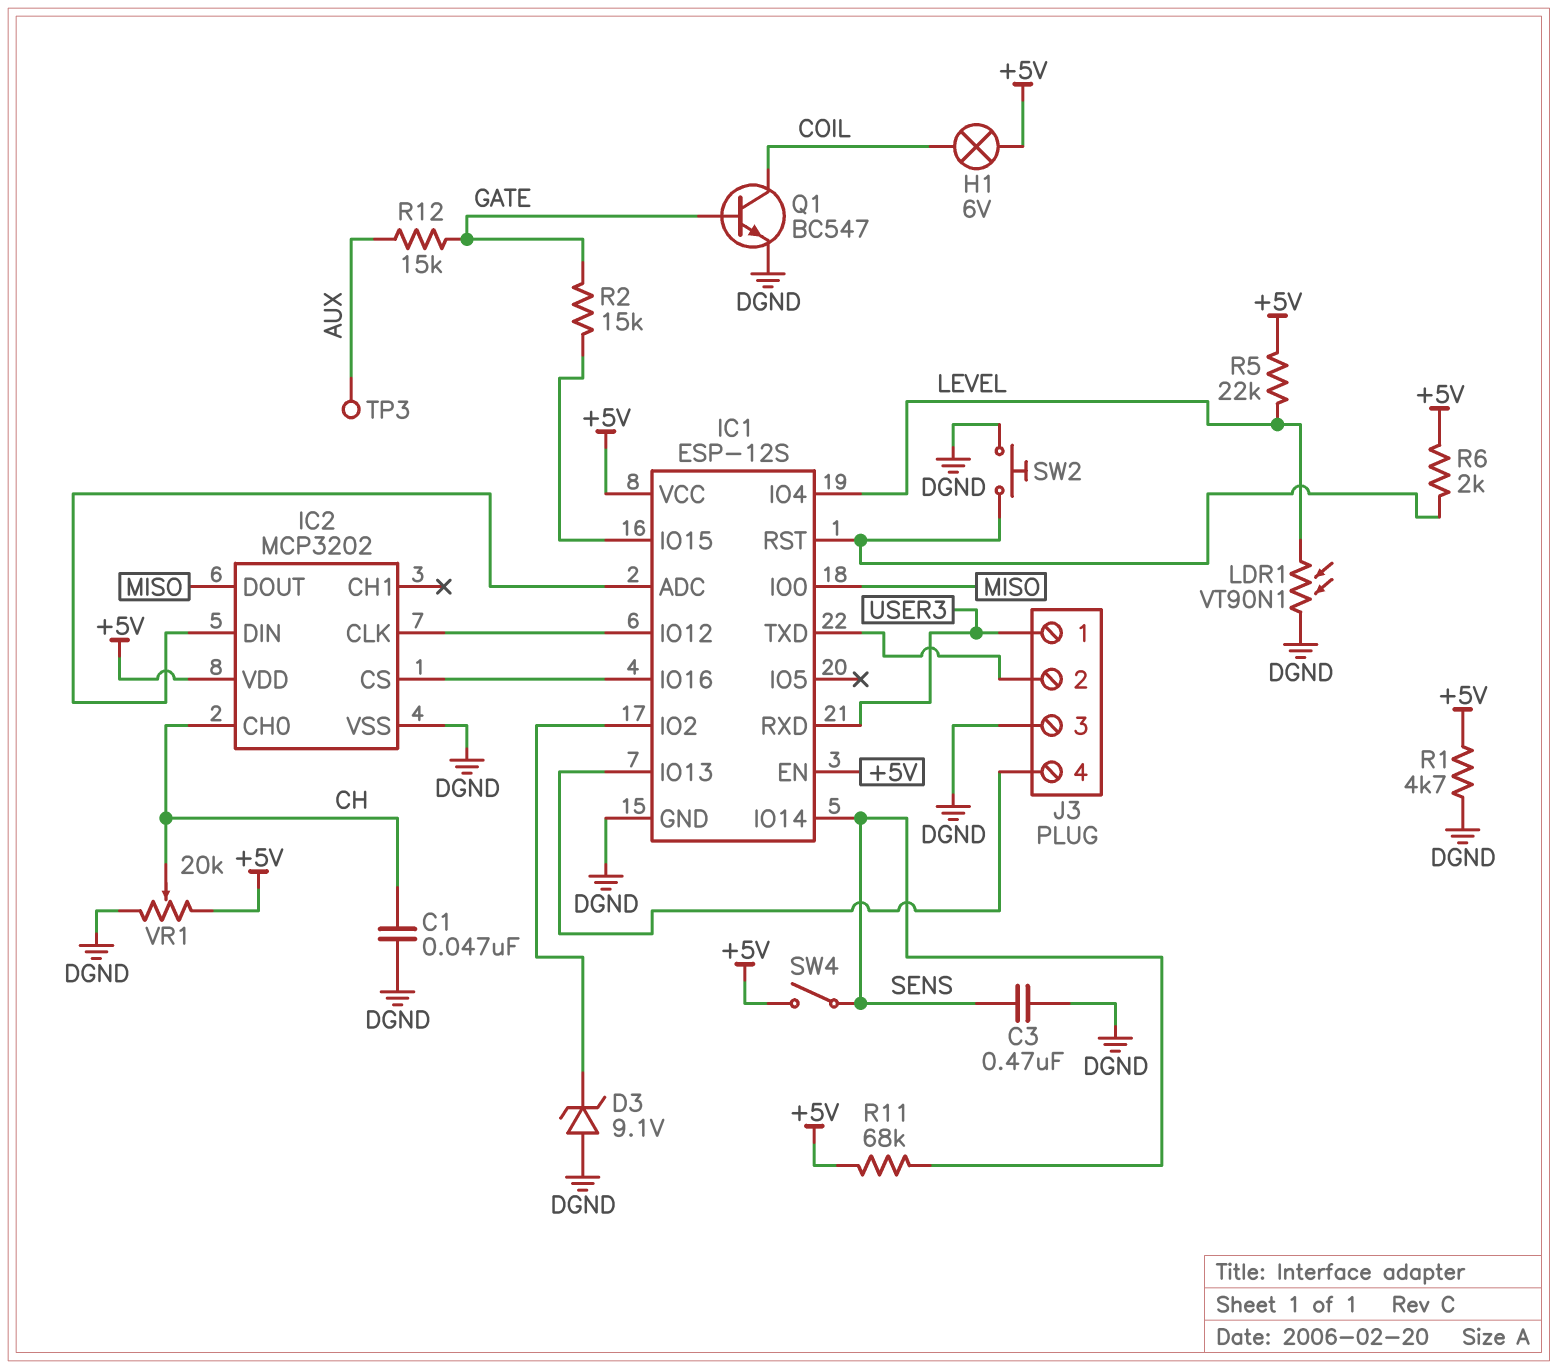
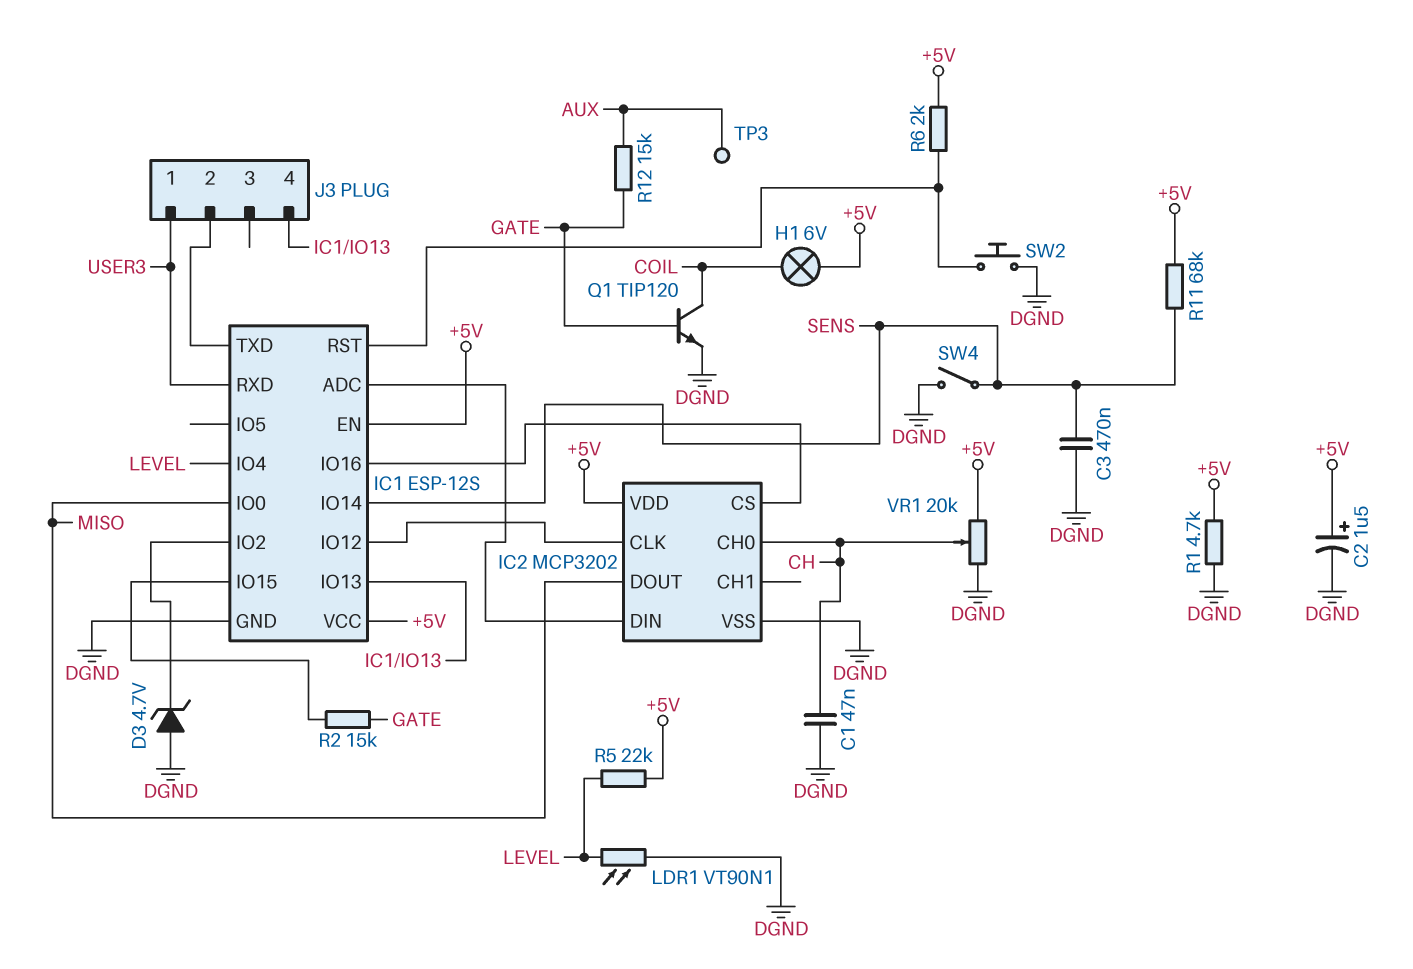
C2: none -> 1.5uF (plus +5V, minus DGND)
D3: zener 9.1V (A DGND, K IC1/IO2) -> zener 4.7V (A DGND, K IC1/IO2)
J3 pin 3: DGND -> none
Q1: NPN BC547 (B GATE, C COIL, E DGND) -> NPN TIP120 (B GATE, C COIL, E DGND)
SW4: switch (+5V, SENS) -> switch (DGND, SENS)

